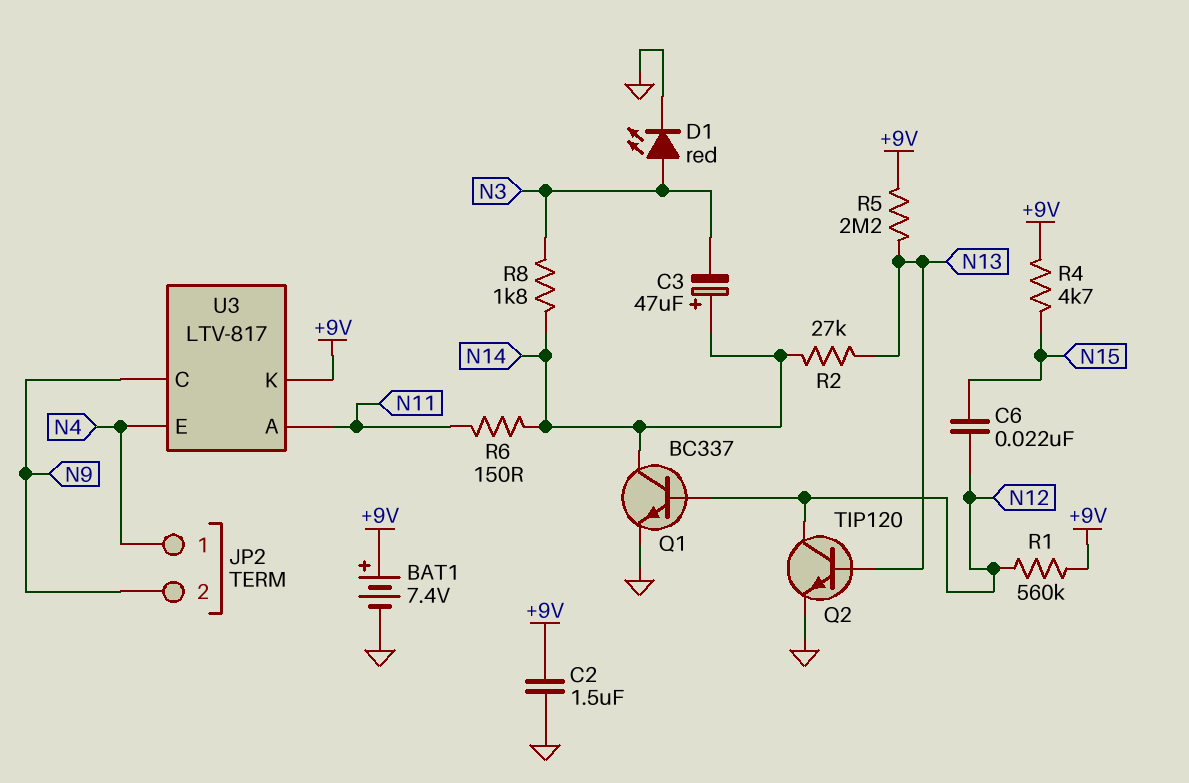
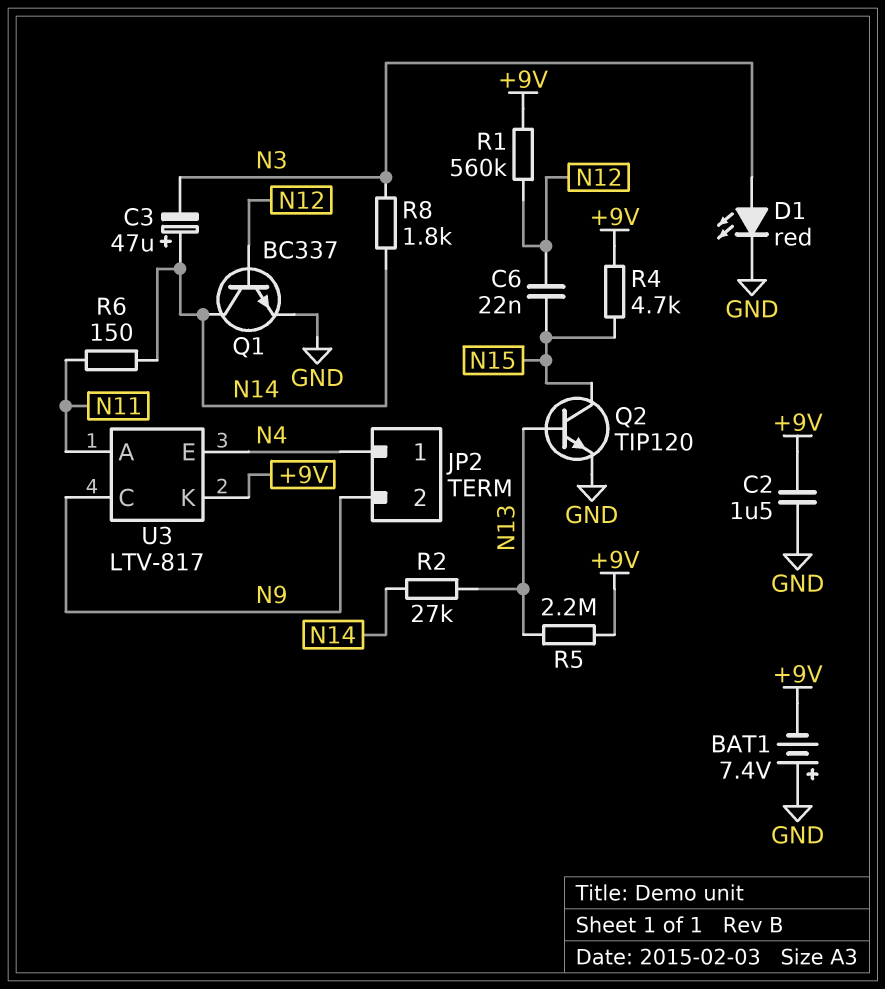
BAT1: 7.4V (plus +9V, minus GND) -> 7.4V (plus GND, minus +9V)
Q2: NPN TIP120 (B N13, C N12, E GND) -> NPN TIP120 (B N13, C N15, E GND)

